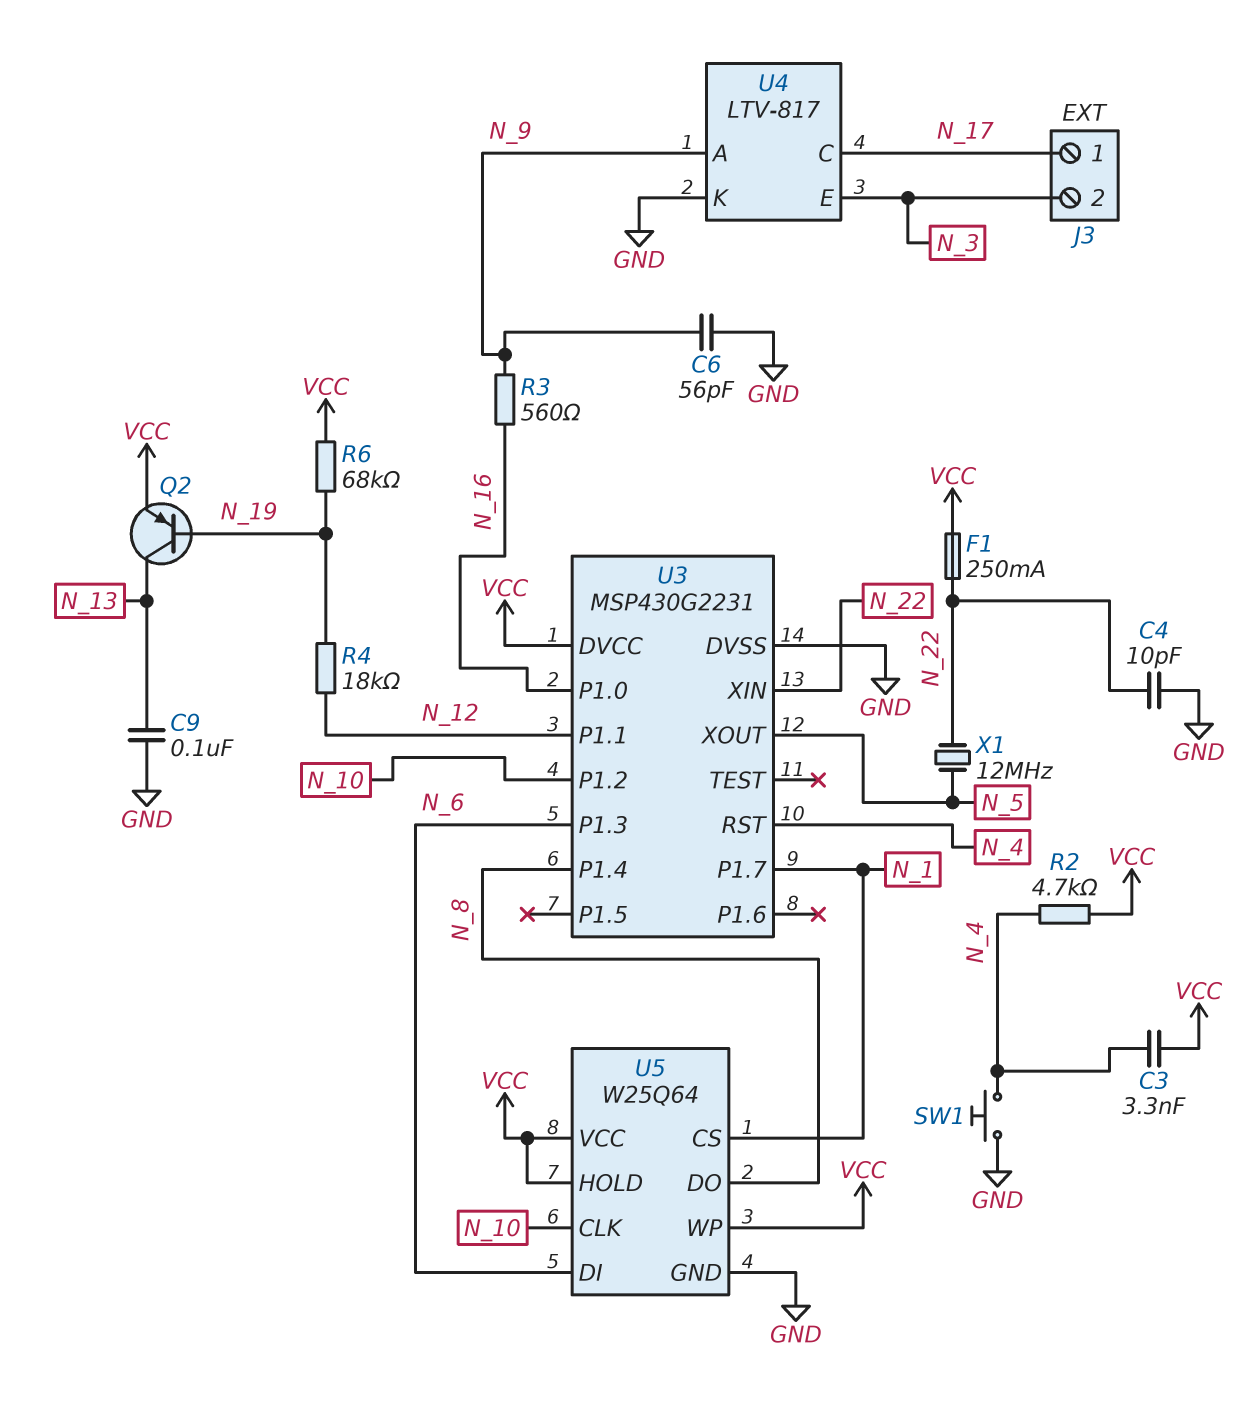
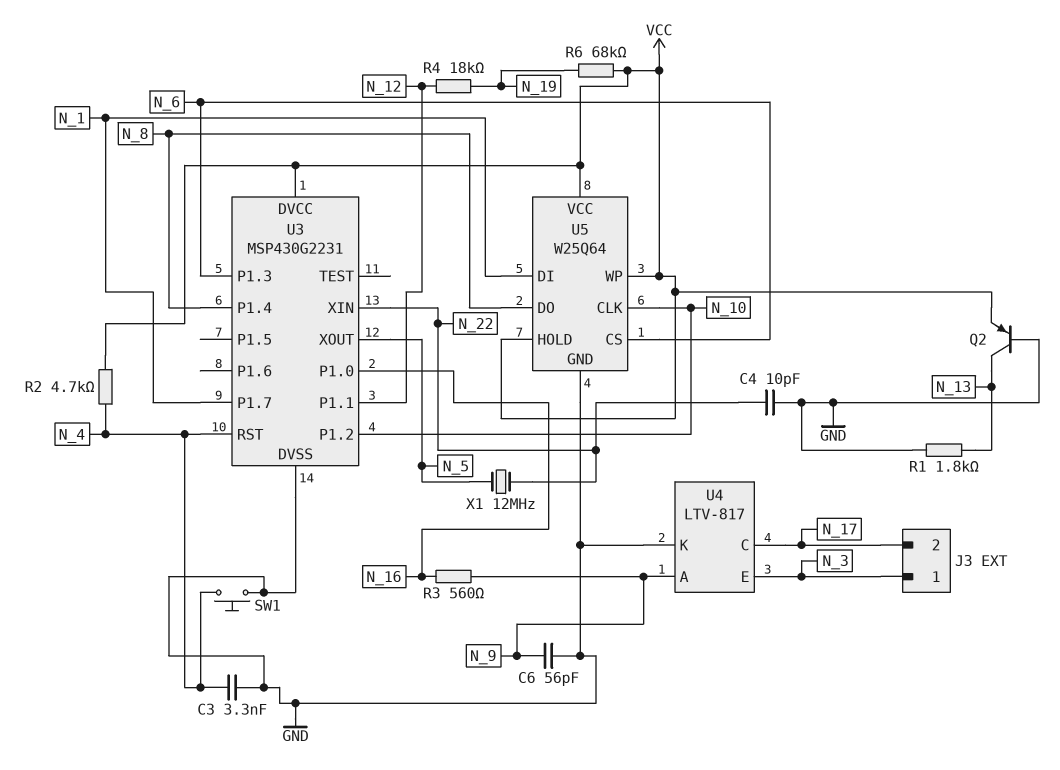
C3: 3.3nF (N_4, VCC) -> 3.3nF (GND, N_4)
C9: 100nF (GND, N_13) -> none
F1: 250mA (N_22, VCC) -> none
J3 pin 1: N_17 -> N_3
J3 pin 2: N_3 -> N_17
Q2: PNP (B N_19, C N_13, E VCC) -> PNP (B GND, C N_13, E VCC)
R1: none -> 1.8k (GND, N_13)
U5 pin CS: N_1 -> N_6
U5 pin DI: N_6 -> N_1

